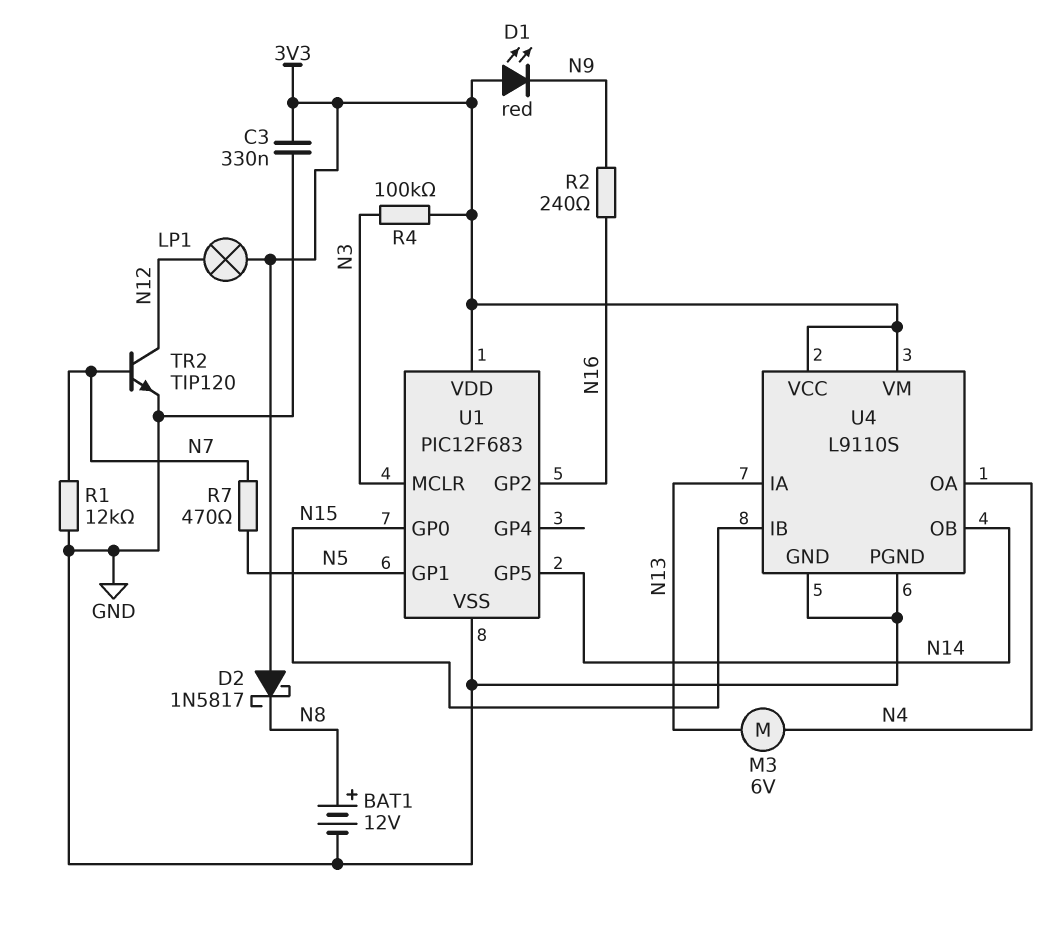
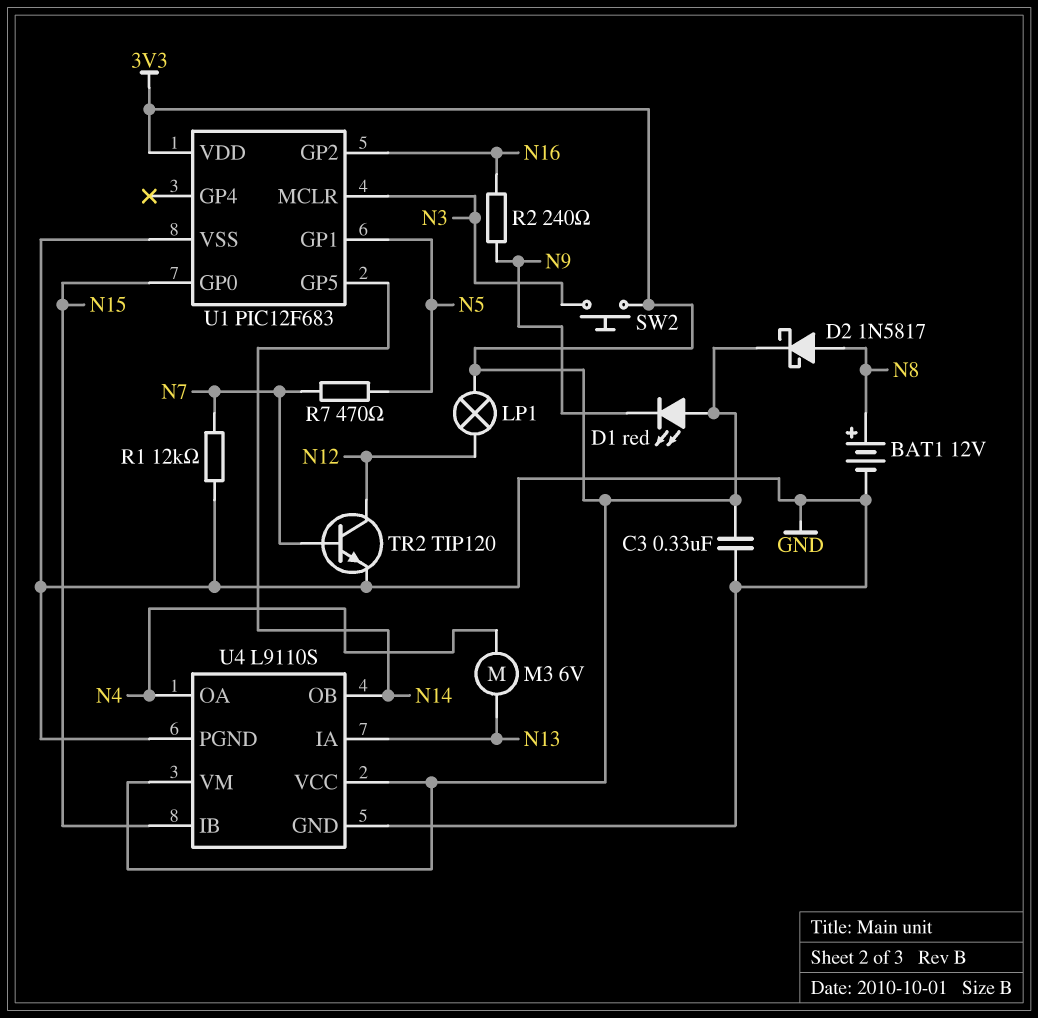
D2: schottky 1N5817 (A 3V3, K N8) -> schottky 1N5817 (A N8, K 3V3)
R4: 100k (3V3, N3) -> none
SW2: none -> button (3V3, N3)

